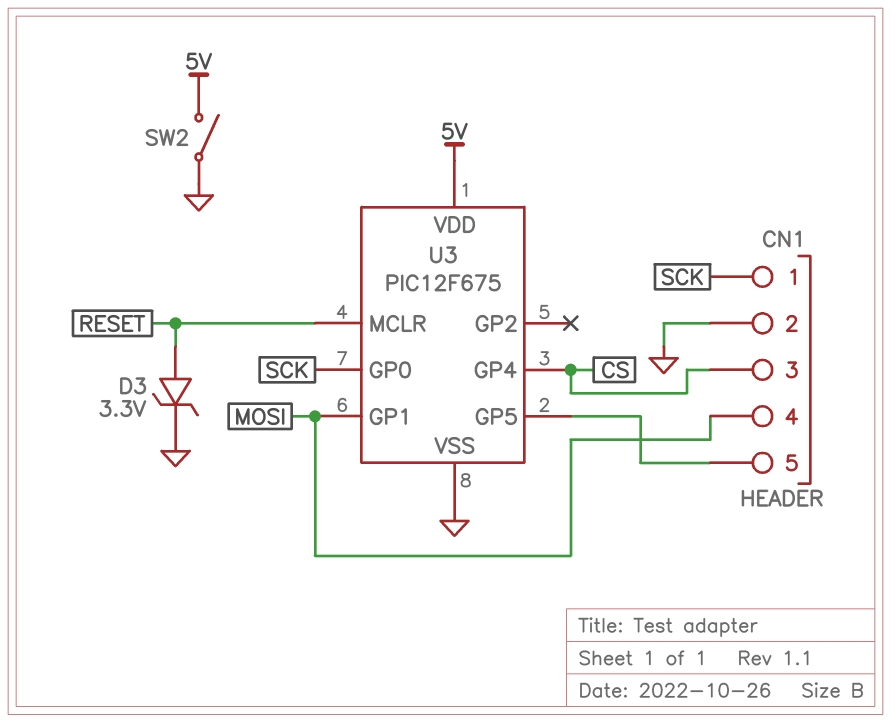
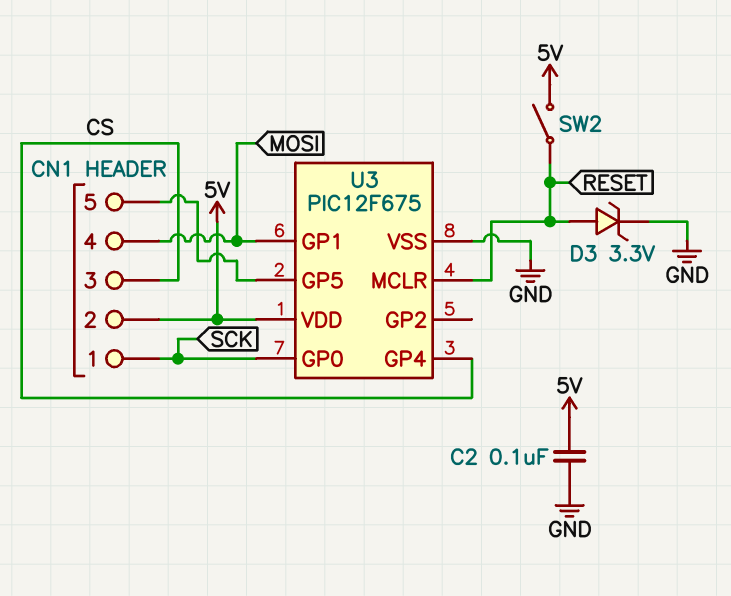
C2: none -> 100nF (5V, GND)
CN1 pin 2: GND -> 5V
SW2: switch (5V, GND) -> switch (5V, RESET)

